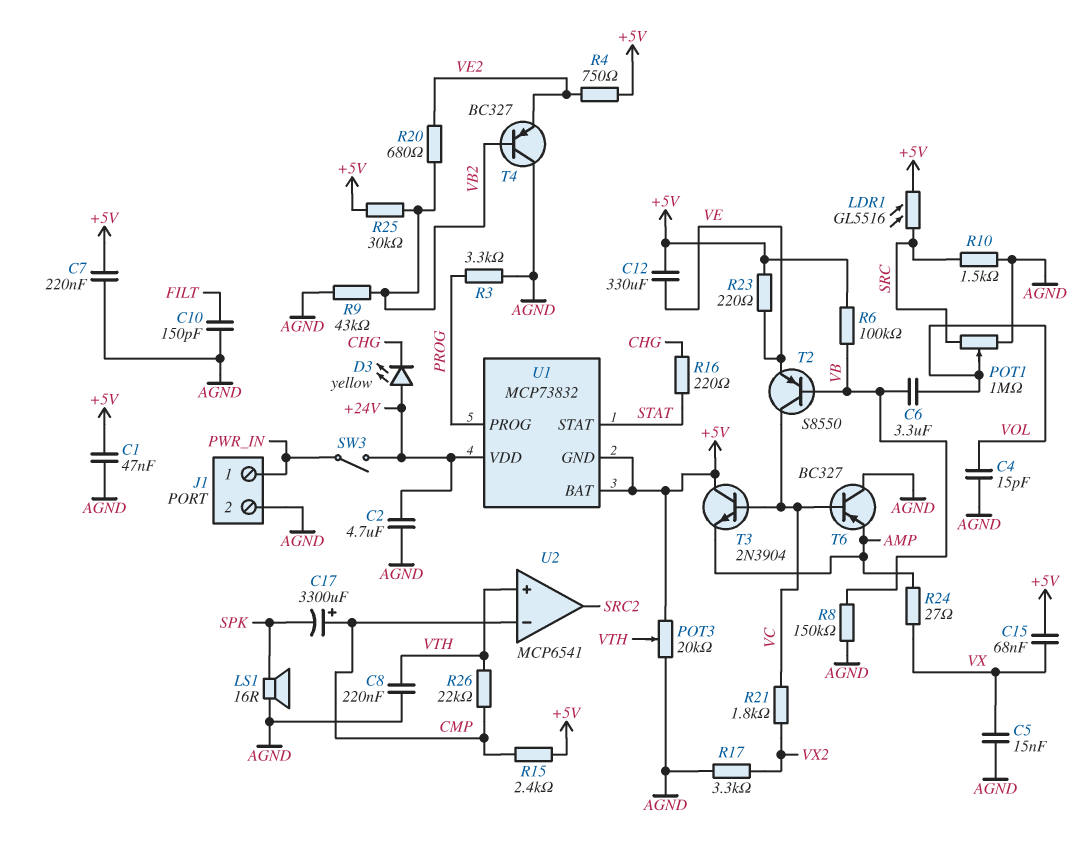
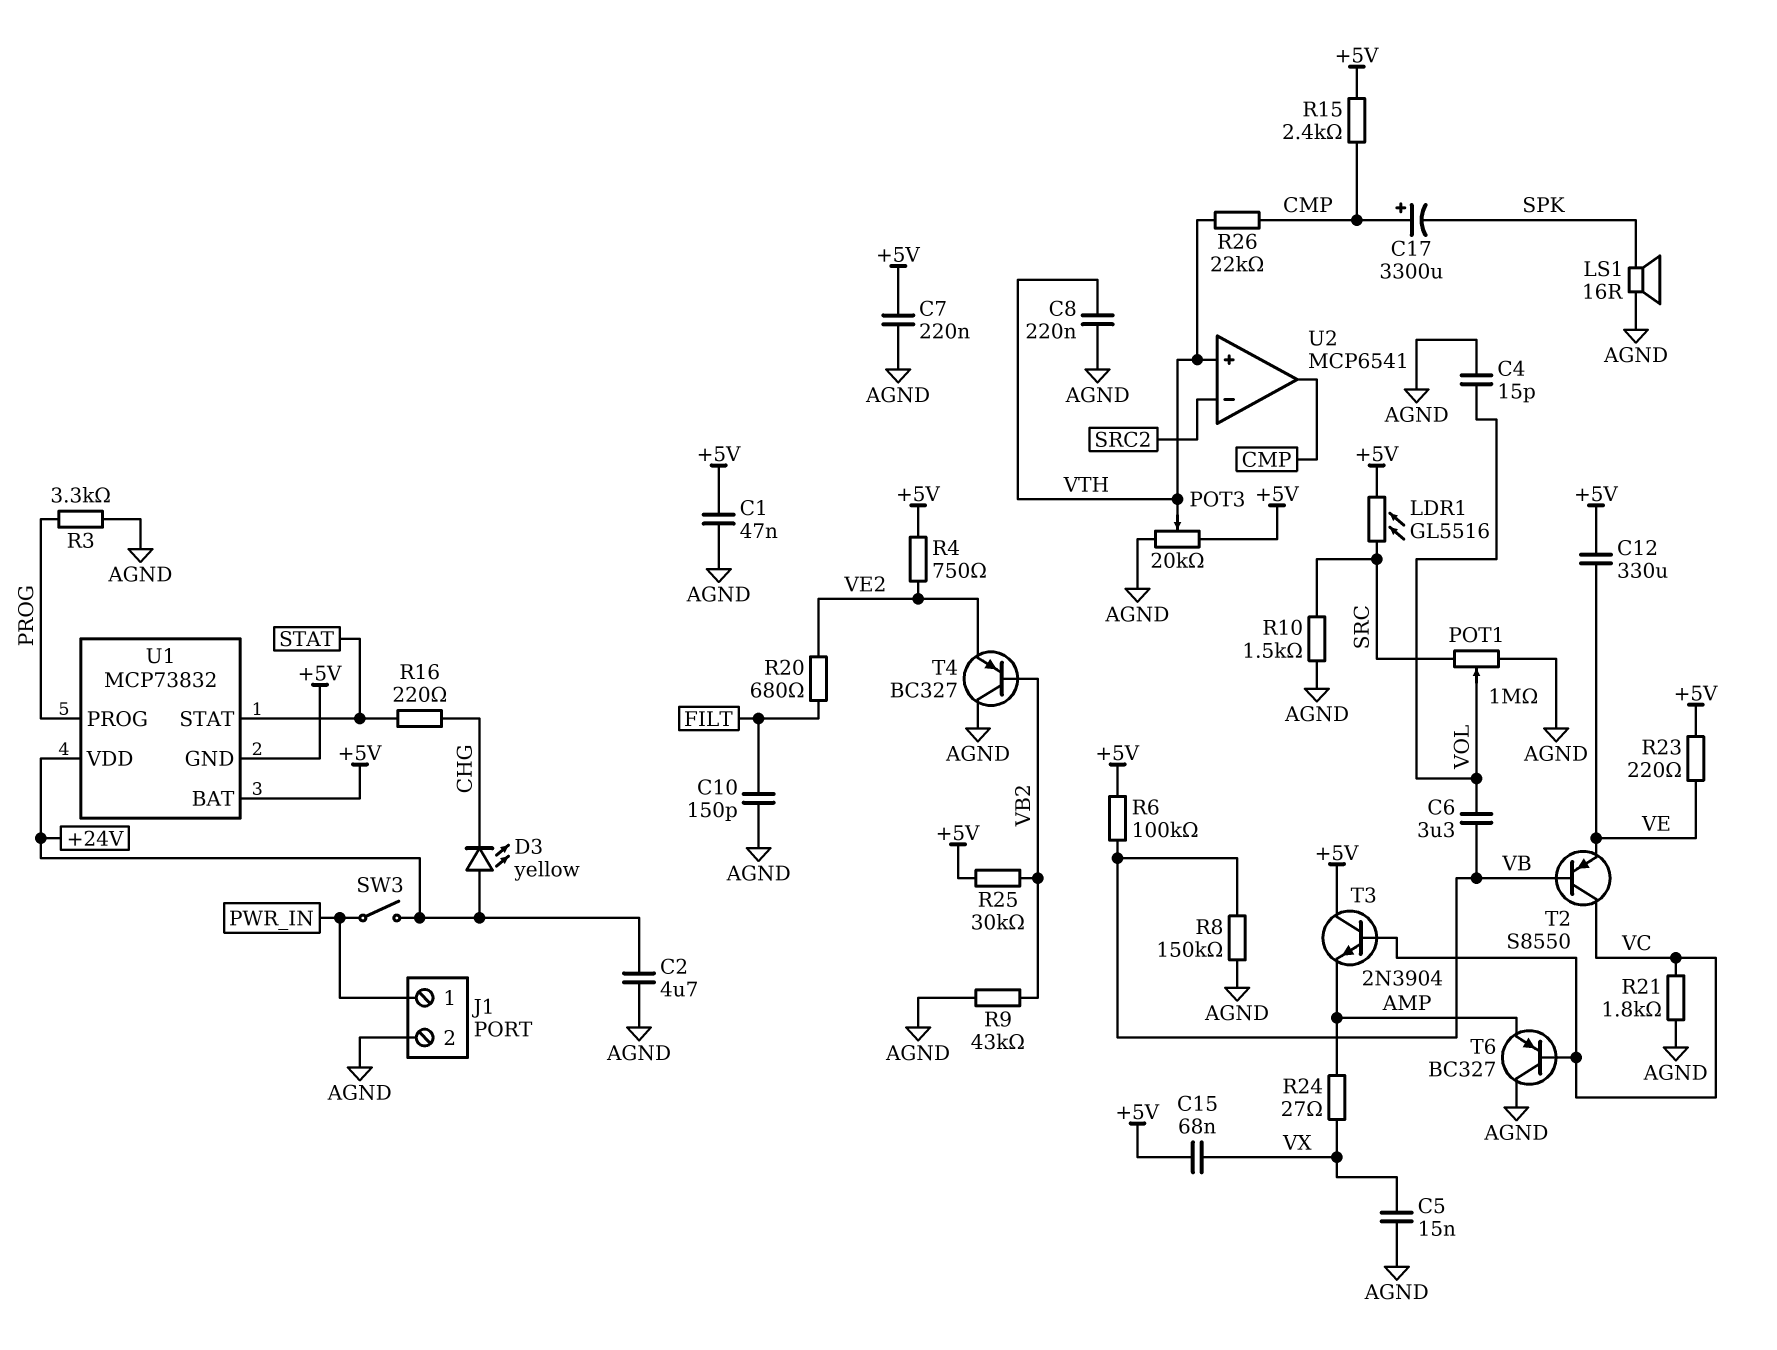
R17: 3.3k (AGND, VX2) -> none
R20: 680 (VB2, VE2) -> 680 (FILT, VE2)
R21: 1.8k (VC, VX2) -> 1.8k (AGND, VC)
U2 pin in-: CMP -> SRC2
U2 pin out: SRC2 -> CMP

